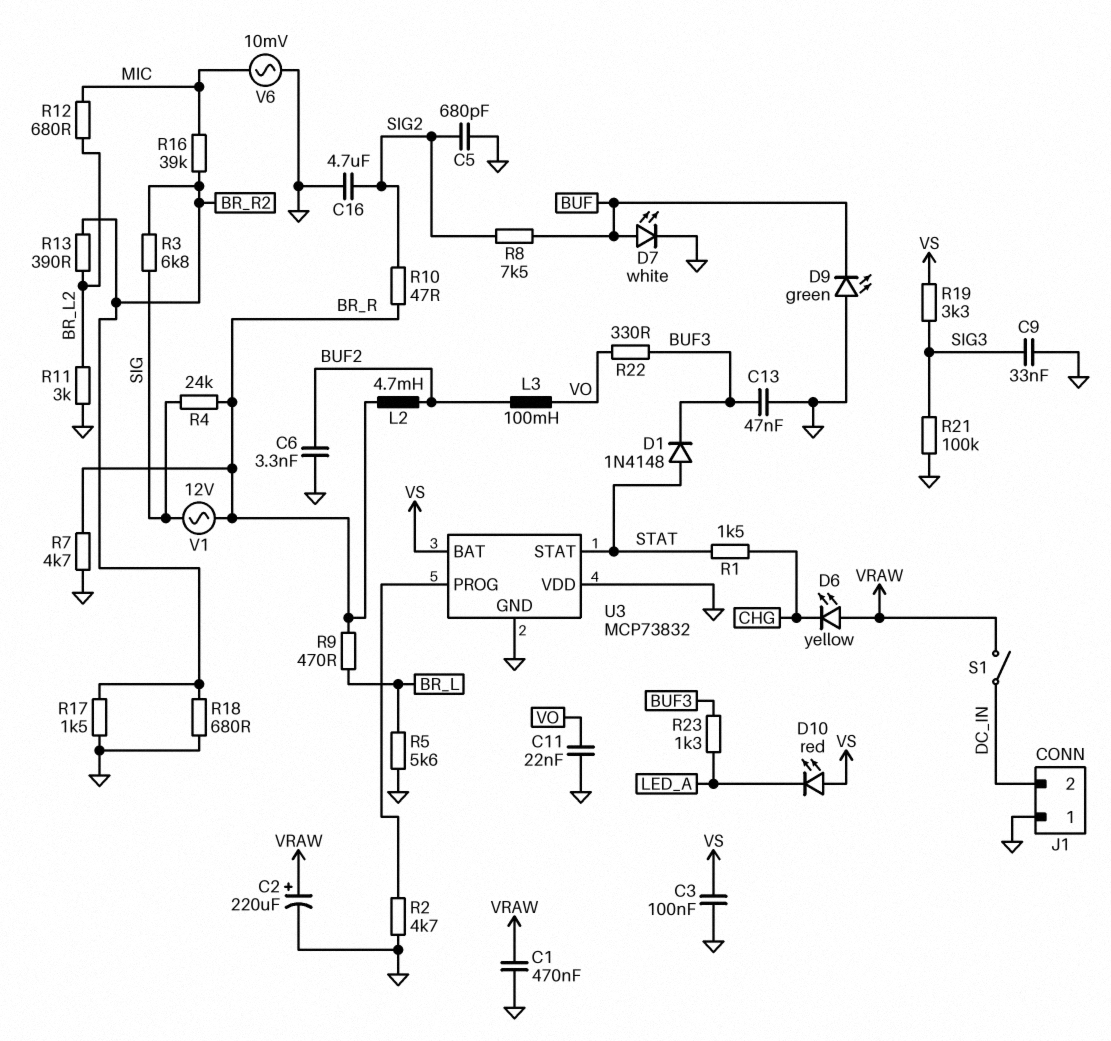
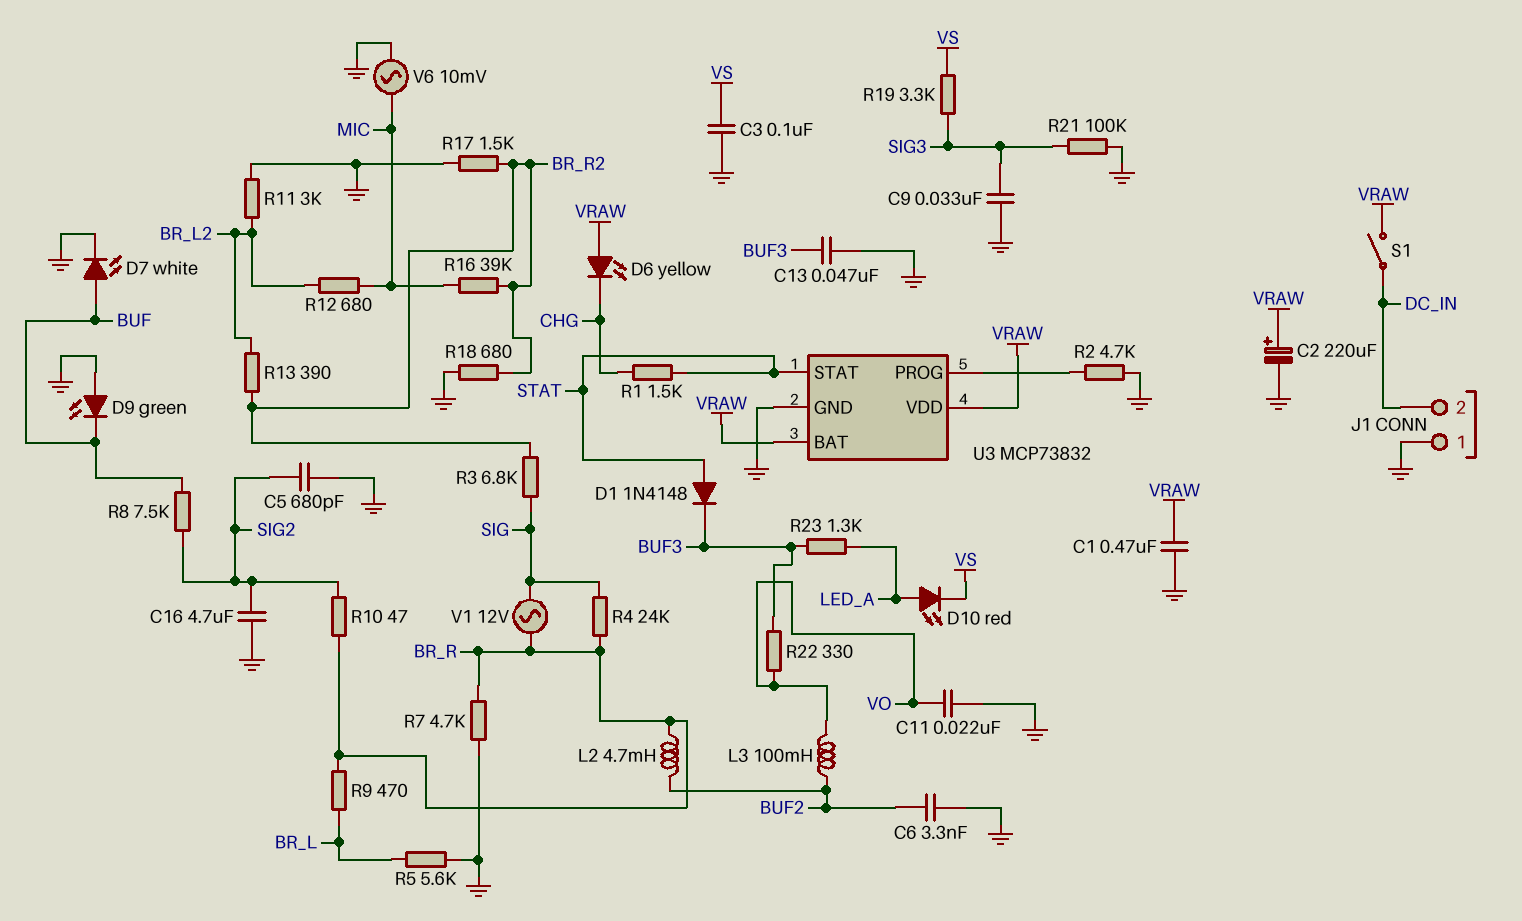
D10: LED red (A VS, K LED_A) -> LED red (A LED_A, K VS)
U3 pin BAT: VS -> VRAW
U3 pin VDD: GND -> VRAW

